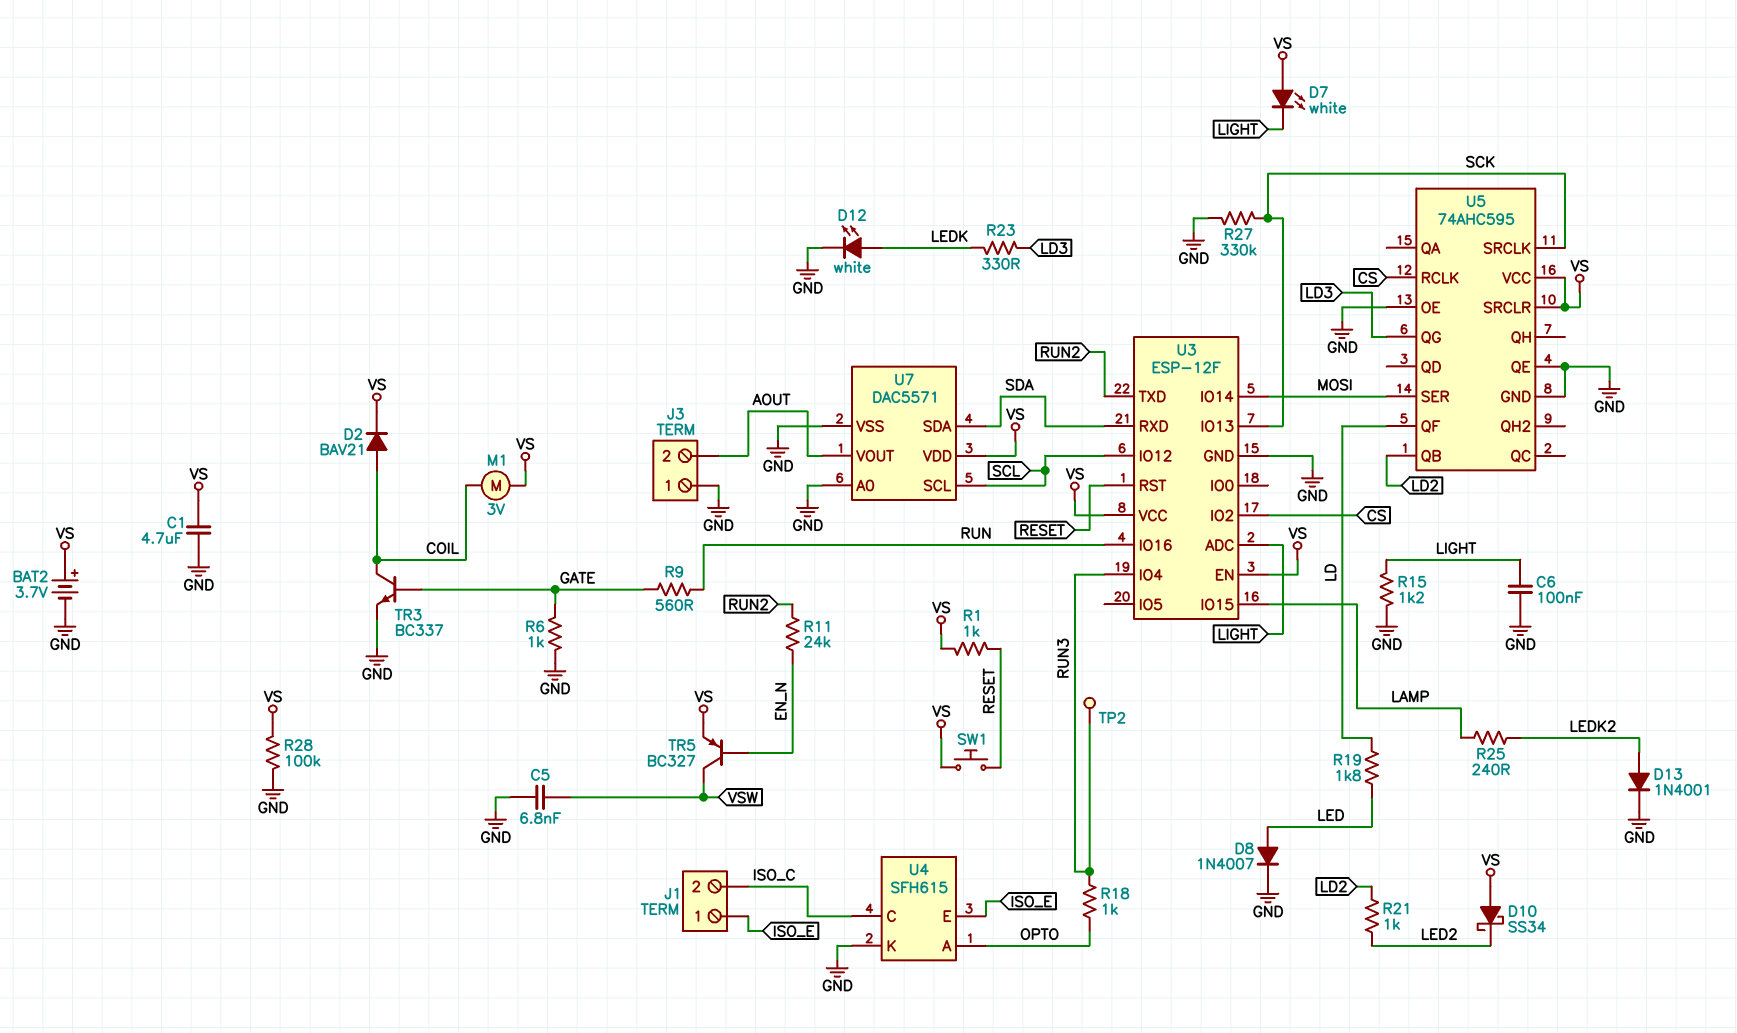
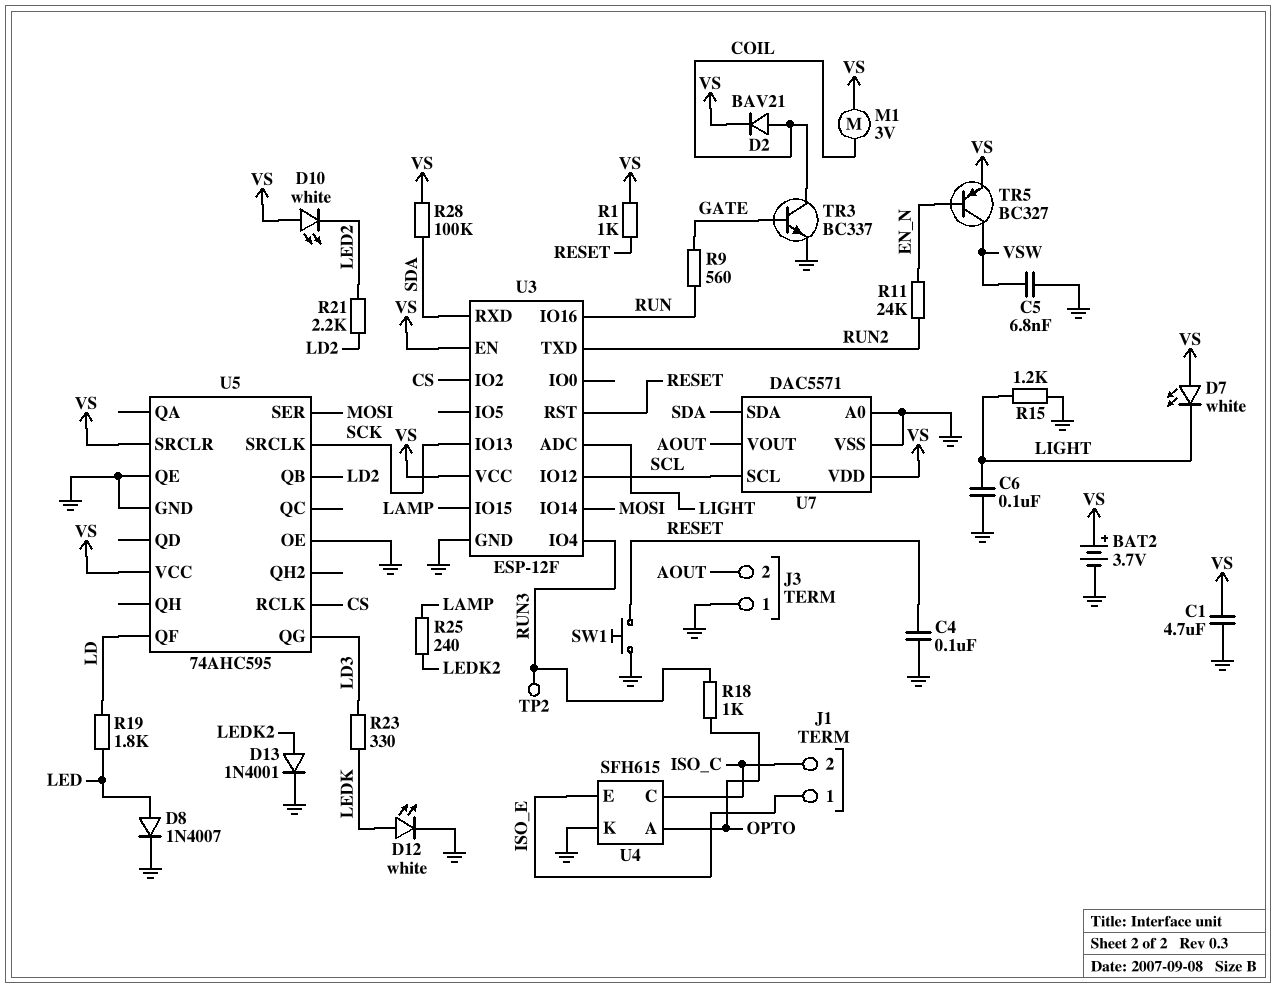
C4: none -> 100nF (GND, RESET)
D10: schottky SS34 (A VS, K LED2) -> LED white (A VS, K LED2)
R6: 1k (GATE, GND) -> none
R21: 1k (LD2, LED2) -> 2.2k (LD2, LED2)
R27: 330k (GND, SCK) -> none
R28: 100k (GND, VS) -> 100k (SDA, VS)
SW1: button (RESET, VS) -> button (GND, RESET)

